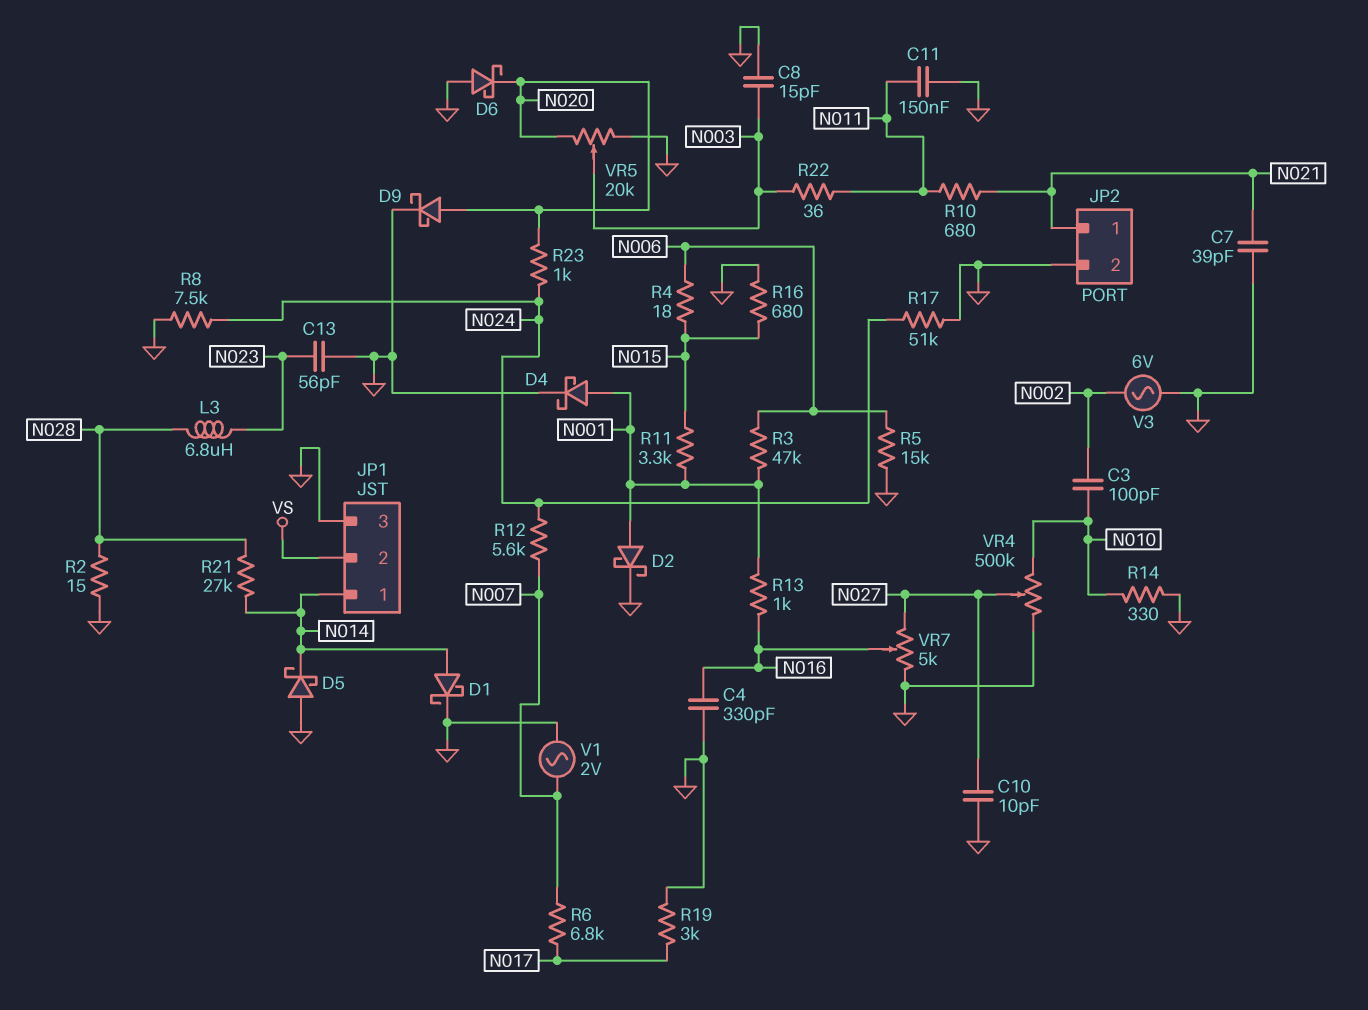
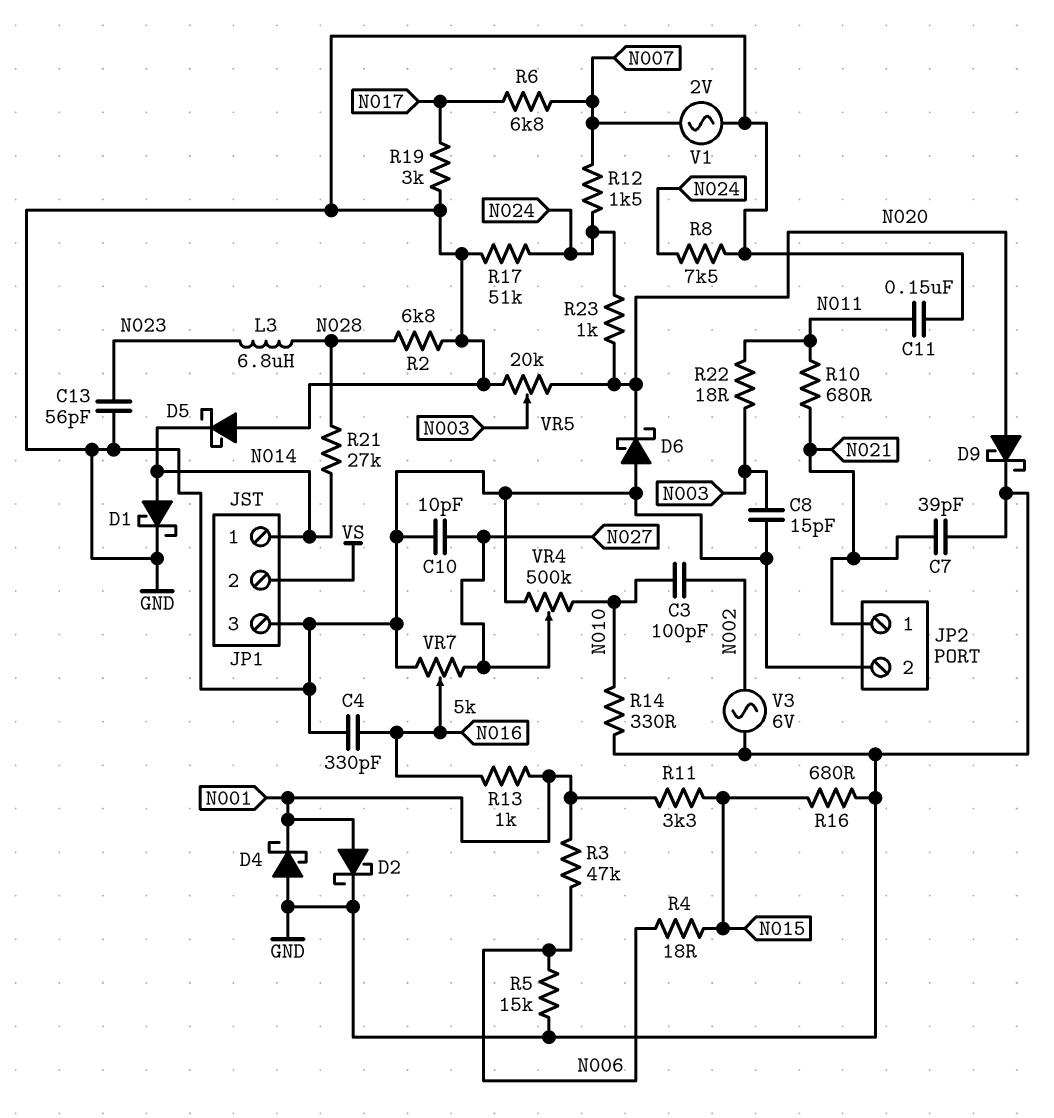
D4: schottky (A N001, K GND) -> schottky (A GND, K N001)
R2: 15 (GND, N028) -> 6.8k (GND, N028)
R12: 5.6k (N007, N024) -> 1.5k (N007, N024)
R22: 36 (N003, N011) -> 18 (N003, N011)

